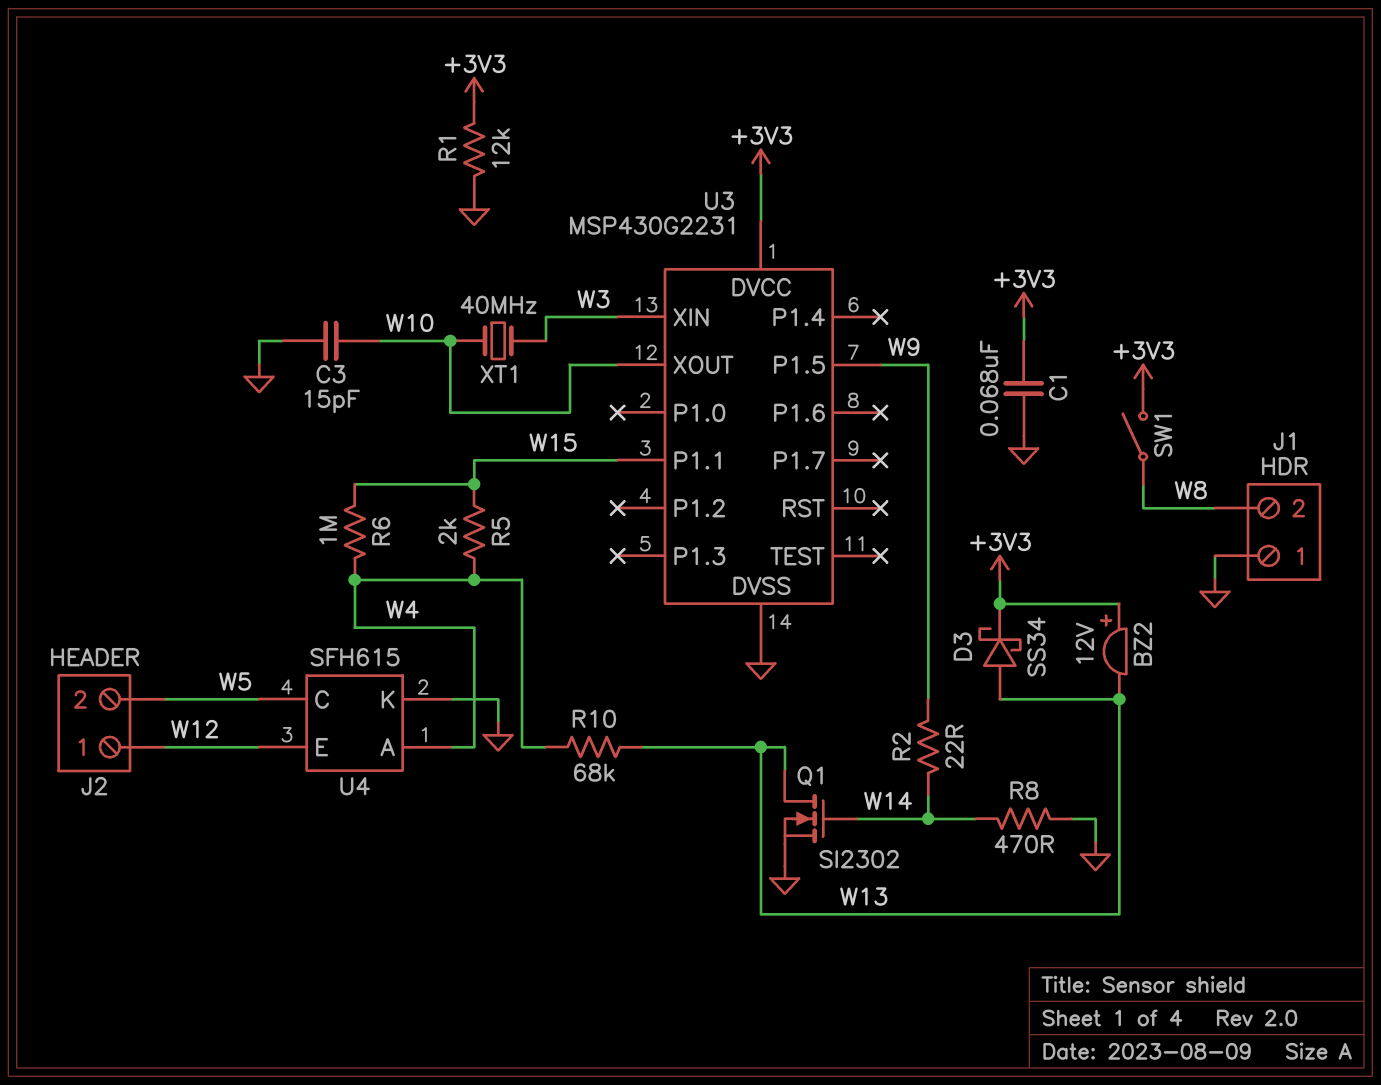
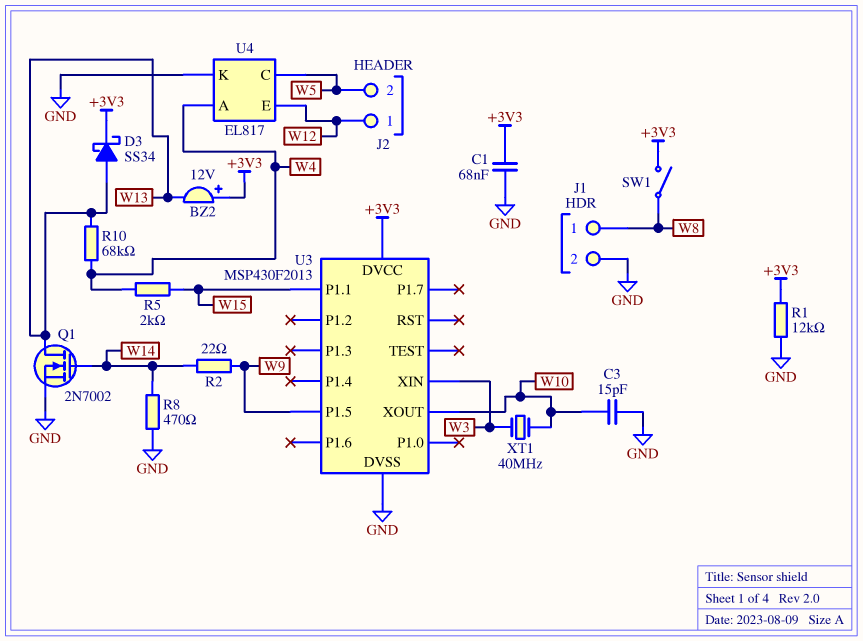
J1 pin 1: GND -> W8
J1 pin 2: W8 -> GND
Q1: NMOS SI2302 (G W14, D W13, S GND) -> NMOS 2N7002 (G W14, D W13, S GND)
R6: 1M (W4, W15) -> none
U3: MSP430G2231 -> MSP430F2013
U4: SFH615 -> EL817

